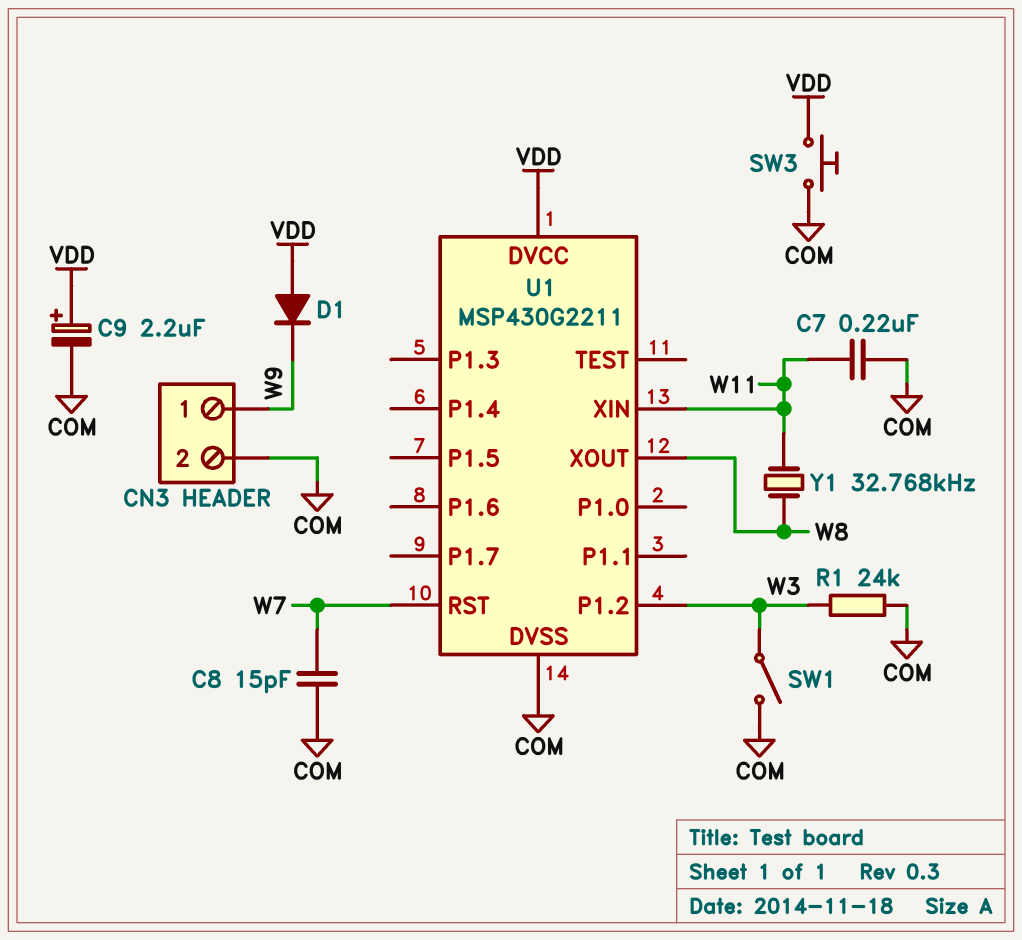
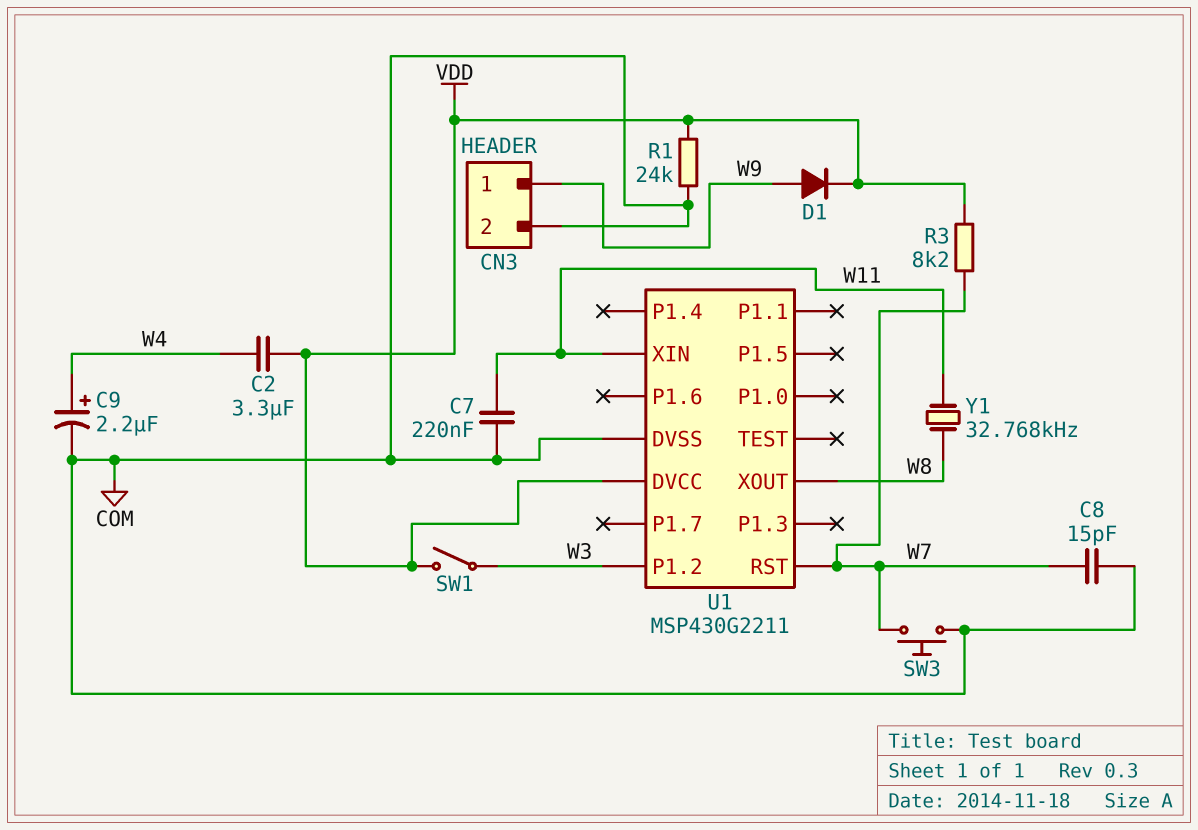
C2: none -> 3.3uF (VDD, W4)
C9: 2.2uF (plus VDD, minus COM) -> 2.2uF (plus W4, minus COM)
D1: diode (A VDD, K W9) -> diode (A W9, K VDD)
R1: 24k (COM, W3) -> 24k (COM, VDD)
R3: none -> 8.2k (VDD, W7)
SW1: switch (COM, W3) -> switch (VDD, W3)
SW3: button (COM, VDD) -> button (COM, W7)

